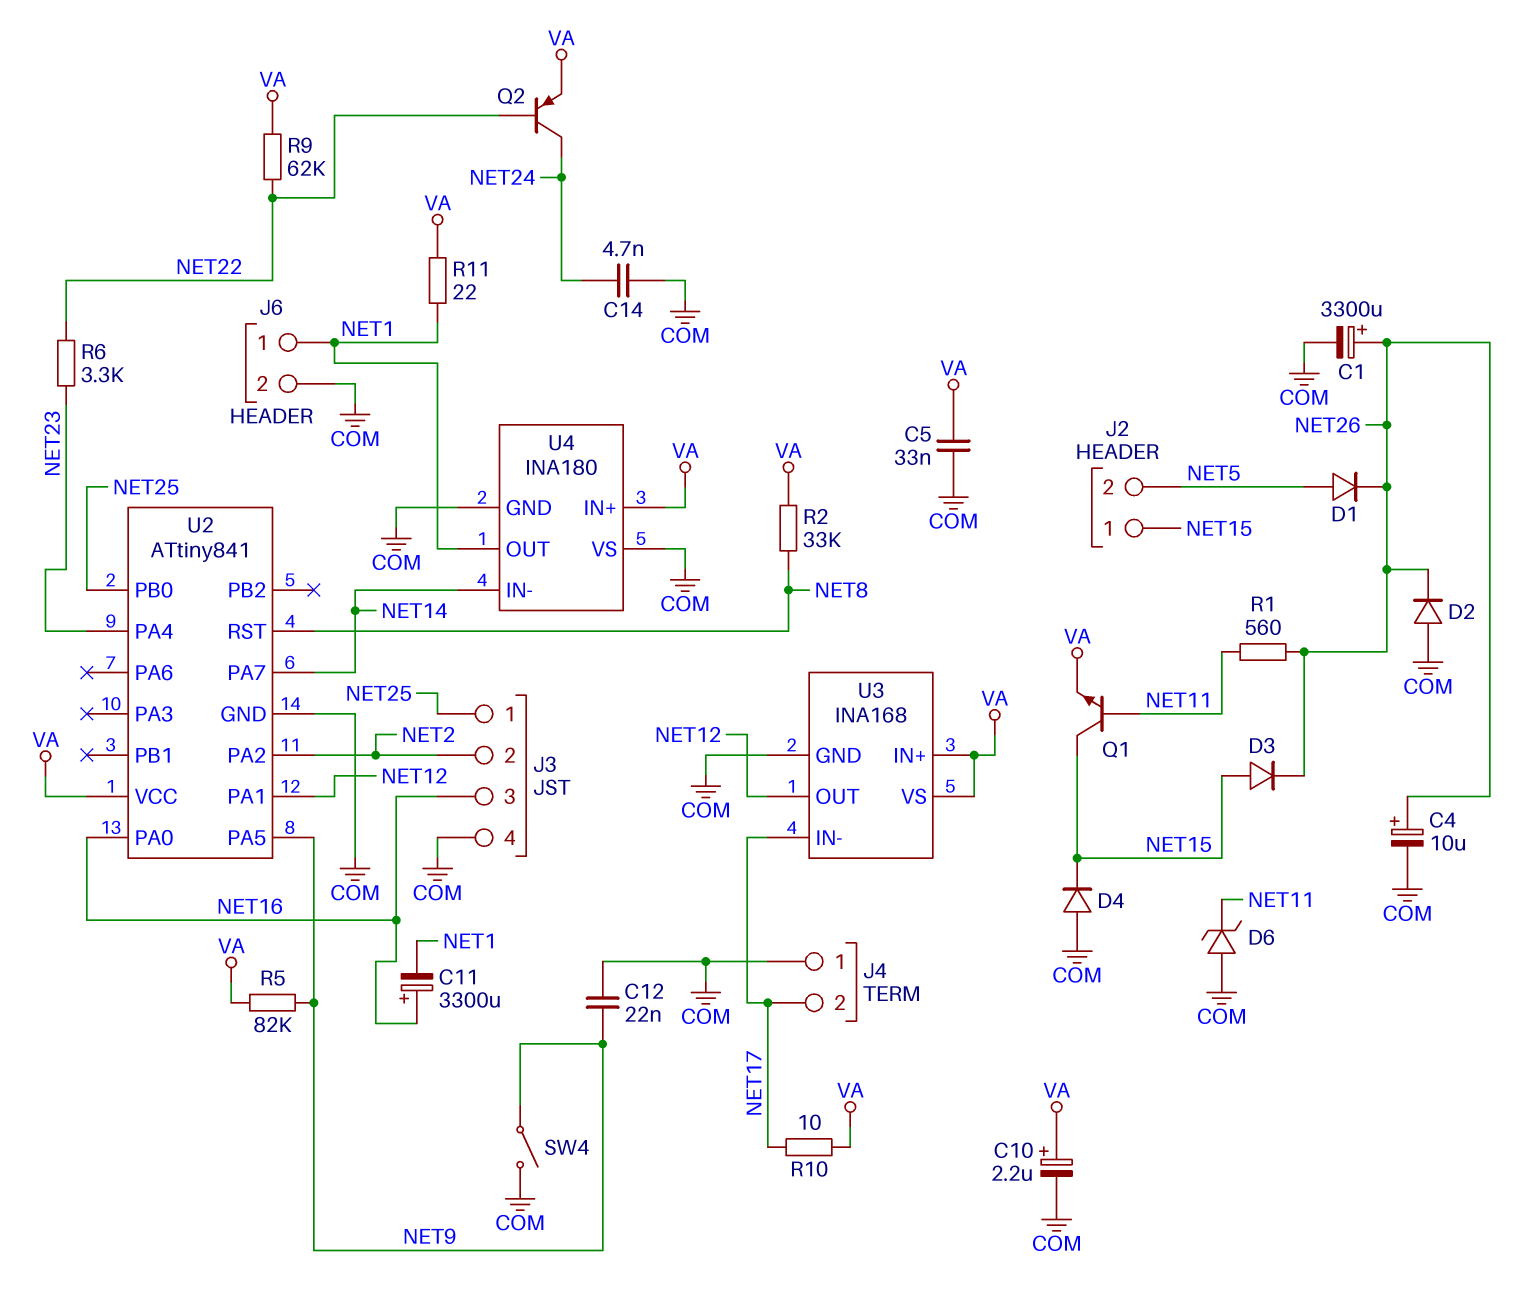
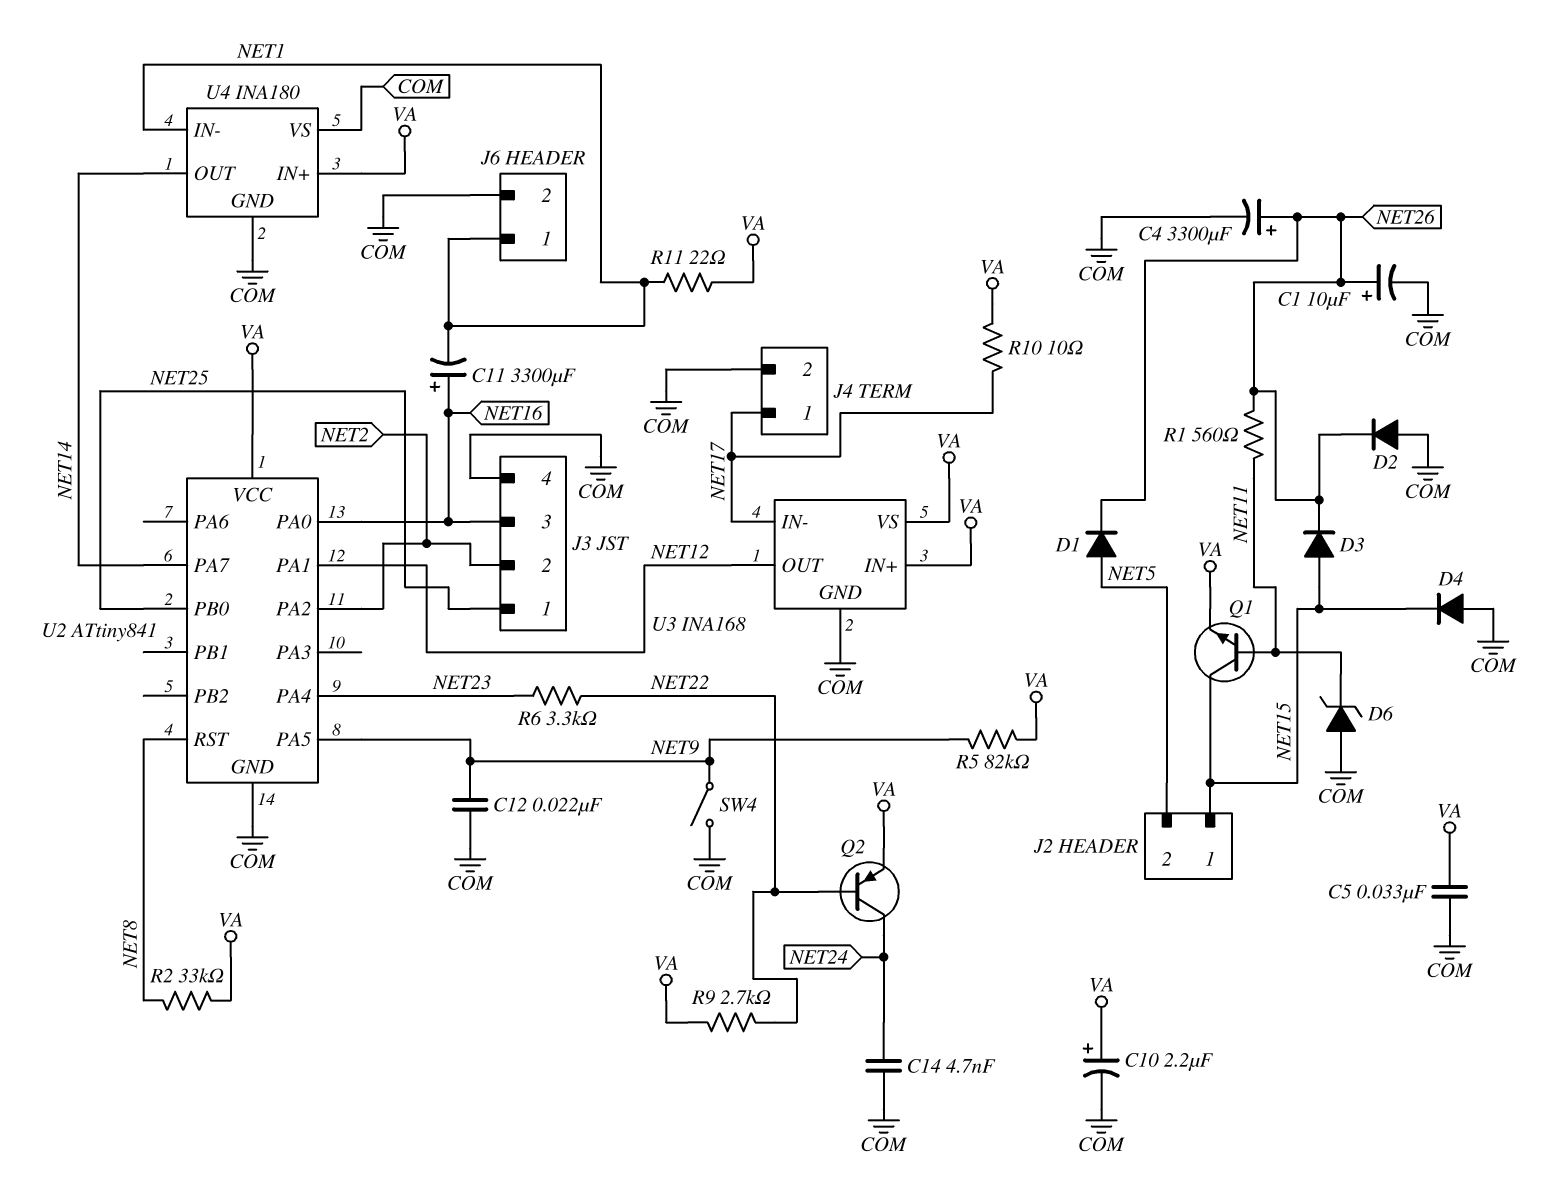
C1: 3300uF (plus NET26, minus COM) -> 10uF (plus NET26, minus COM)
C4: 10uF (plus NET26, minus COM) -> 3300uF (plus NET26, minus COM)
J4 pin 1: COM -> NET17
J4 pin 2: NET17 -> COM
R9: 62k (NET22, VA) -> 2.7k (NET22, VA)
U4 pin IN-: NET14 -> NET1
U4 pin OUT: NET1 -> NET14

